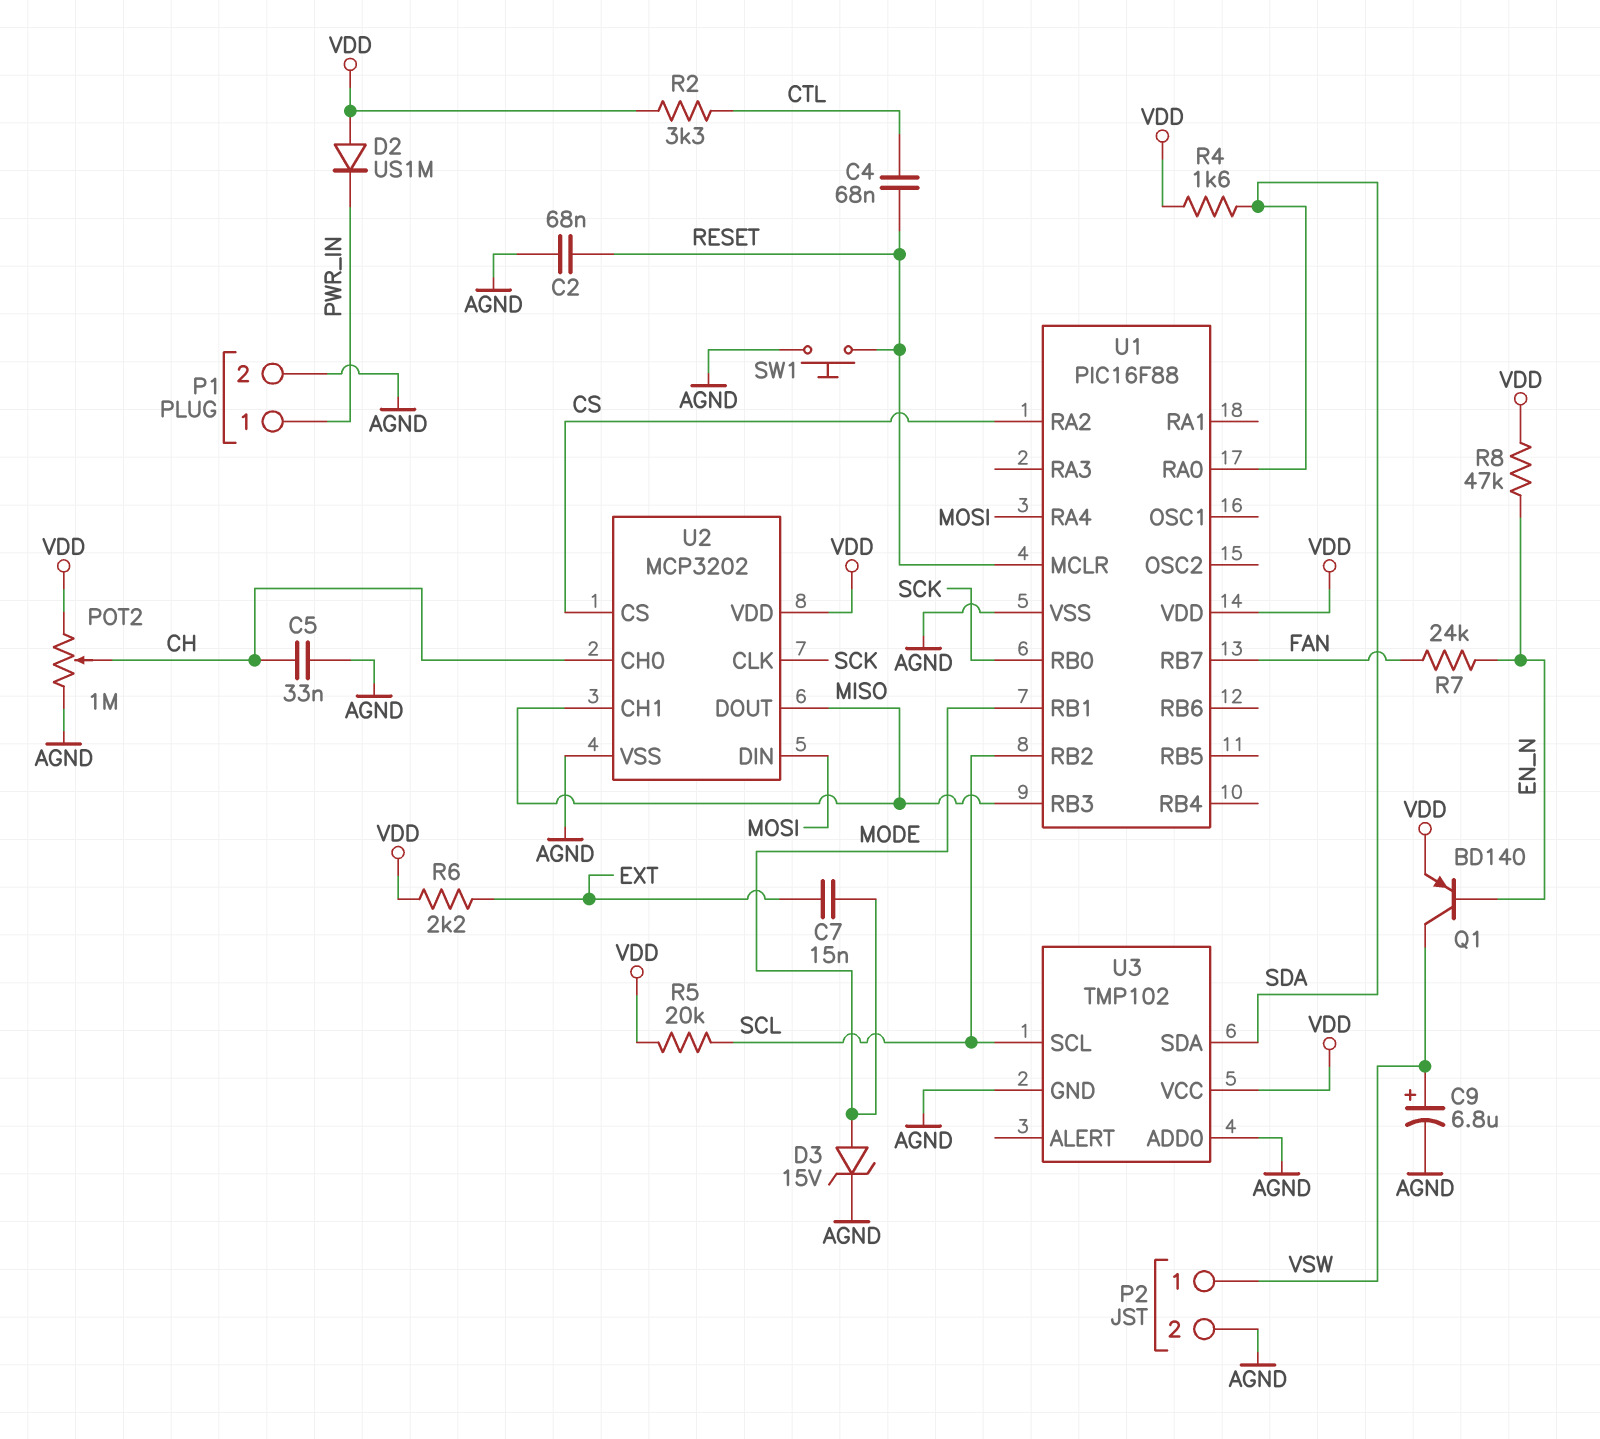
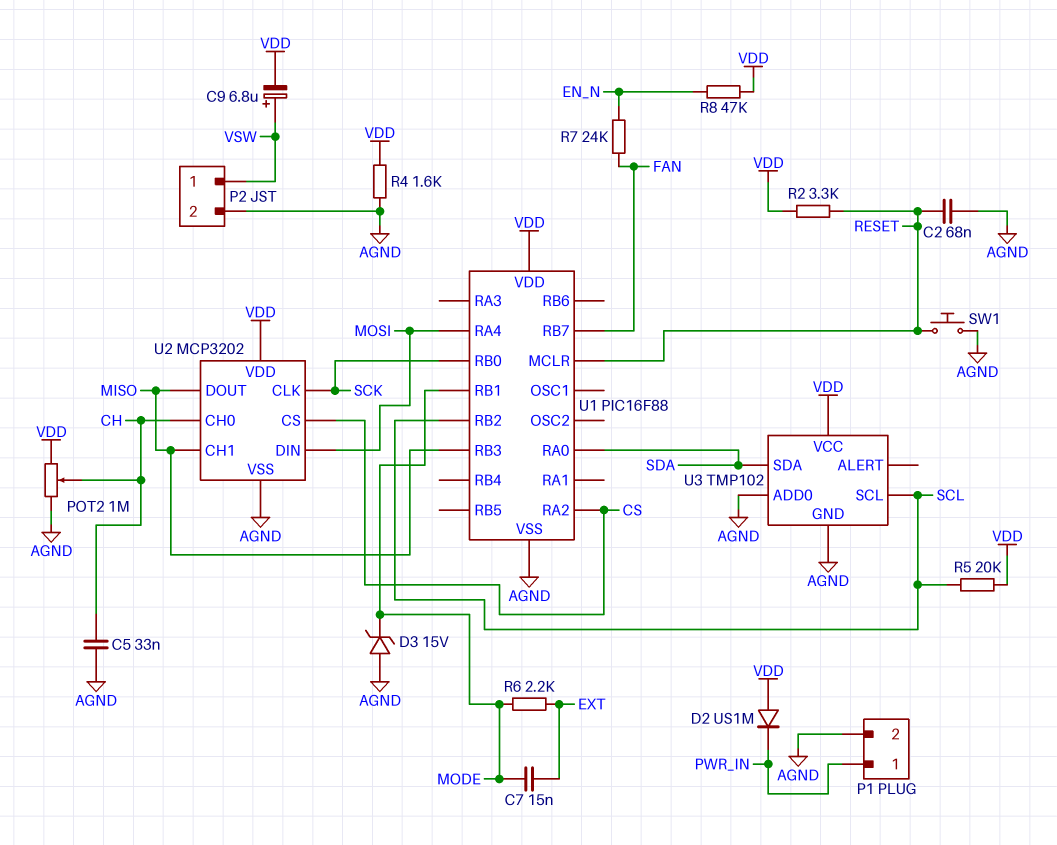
C4: 68nF (CTL, RESET) -> none
C9: 6.8uF (plus VSW, minus AGND) -> 6.8uF (plus VSW, minus VDD)
D3: zener 15V (A MODE, K AGND) -> zener 15V (A AGND, K MODE)
Q1: PNP BD140 (B EN_N, C VSW, E VDD) -> none
R2: 3.3k (CTL, VDD) -> 3.3k (RESET, VDD)
R4: 1.6k (SDA, VDD) -> 1.6k (AGND, VDD)
R6: 2.2k (EXT, VDD) -> 2.2k (EXT, MODE)

